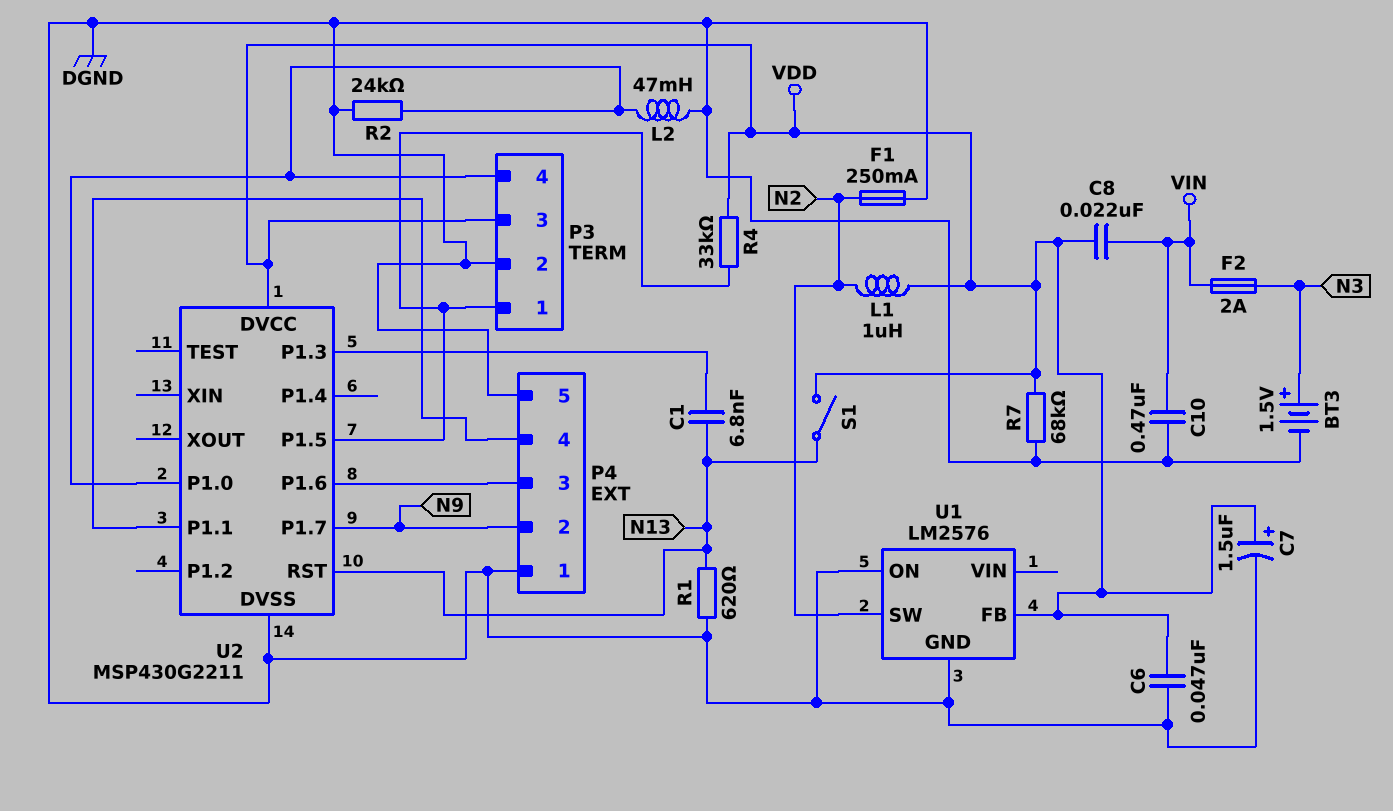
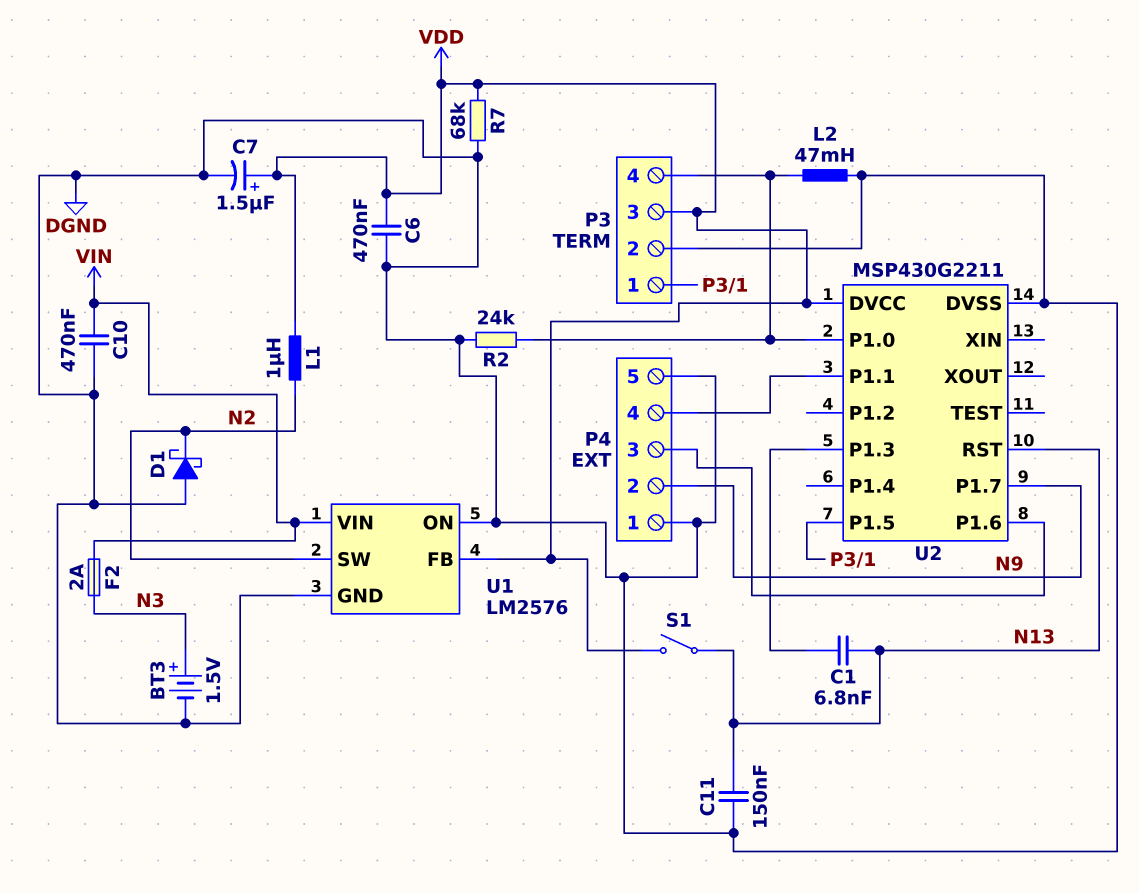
C6: 47nF (DGND, VDD) -> 470nF (DGND, VDD)
C8: 22nF (VDD, VIN) -> none
C11: none -> 150nF (DGND, N13)
D1: none -> schottky (A DGND, K N2)
F1: 250mA (DGND, N2) -> none
R1: 620 (DGND, N13) -> none
R4: 33k (P3/1, VDD) -> none
U1 pin VIN: none -> VIN

